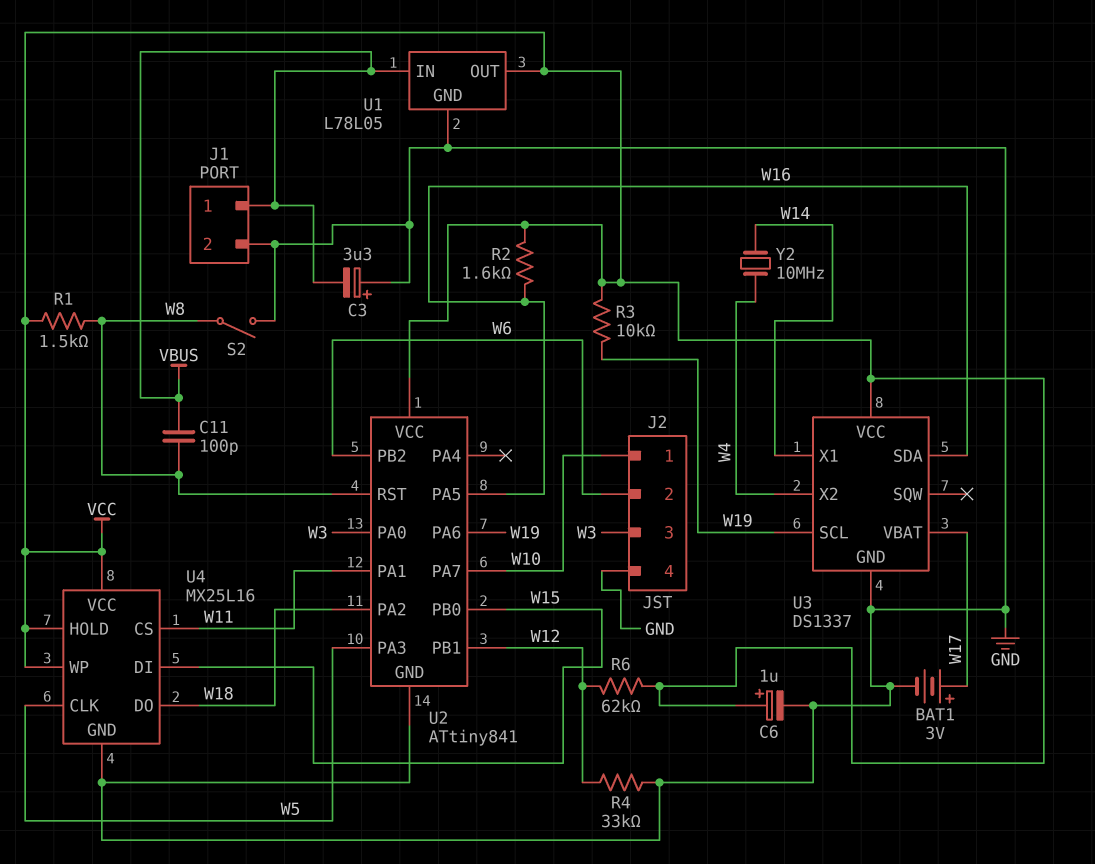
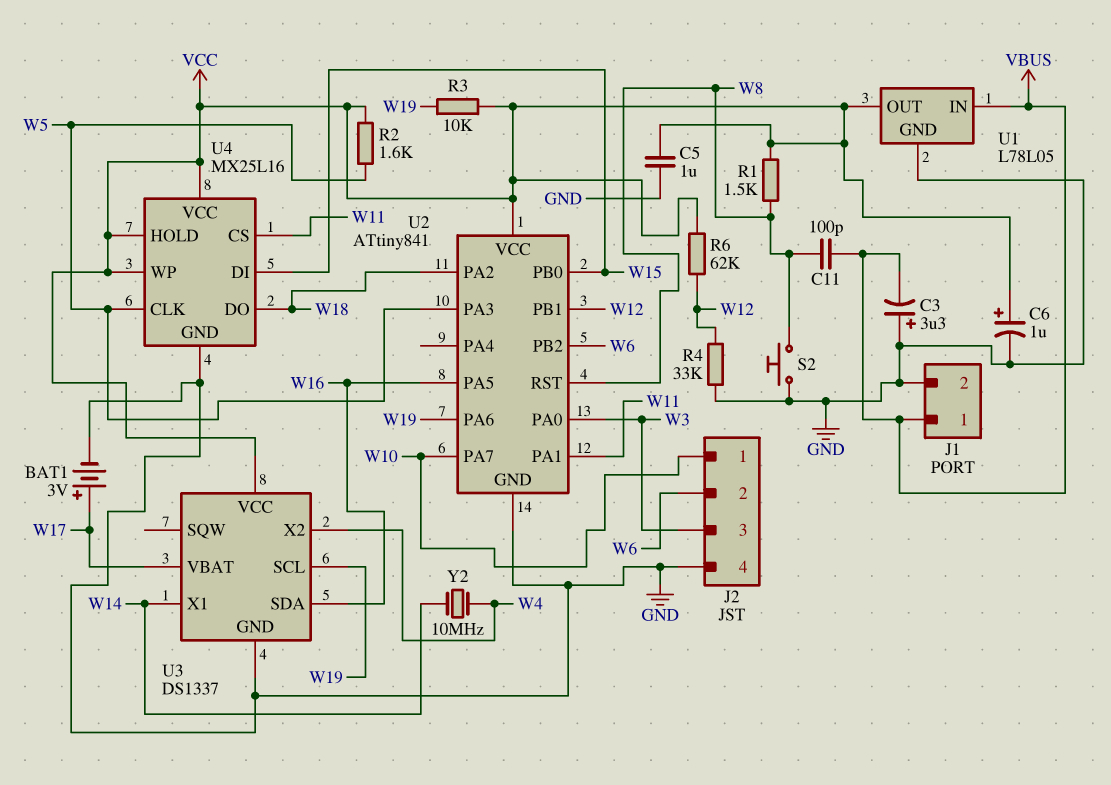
C5: none -> 1uF (GND, VCC)
R2: 1.6k (VCC, W16) -> 1.6k (VCC, W5)
S2: switch (GND, W8) -> button (GND, W8)

